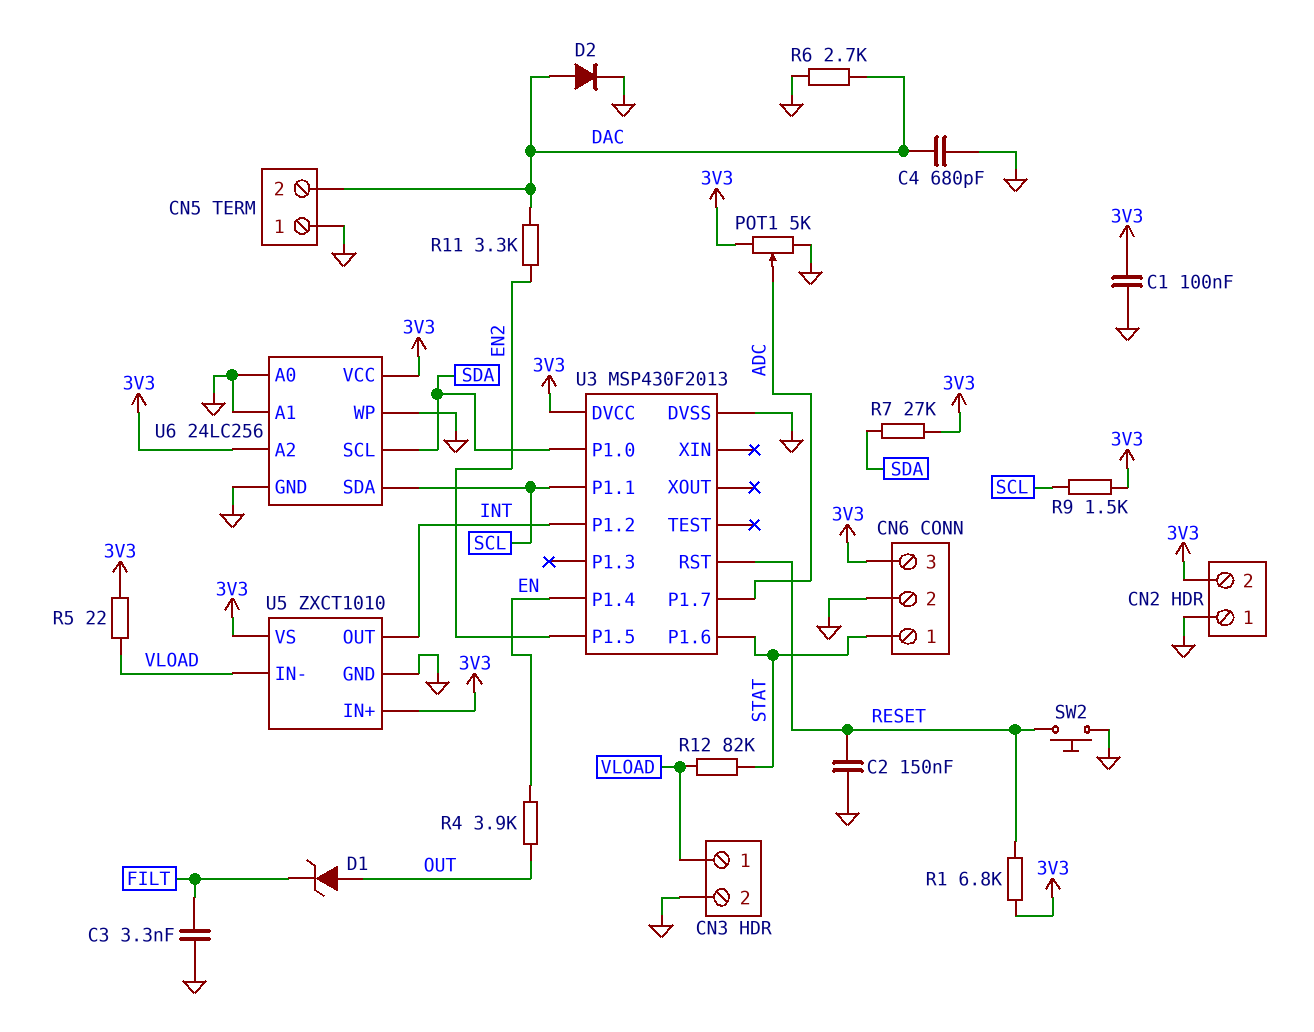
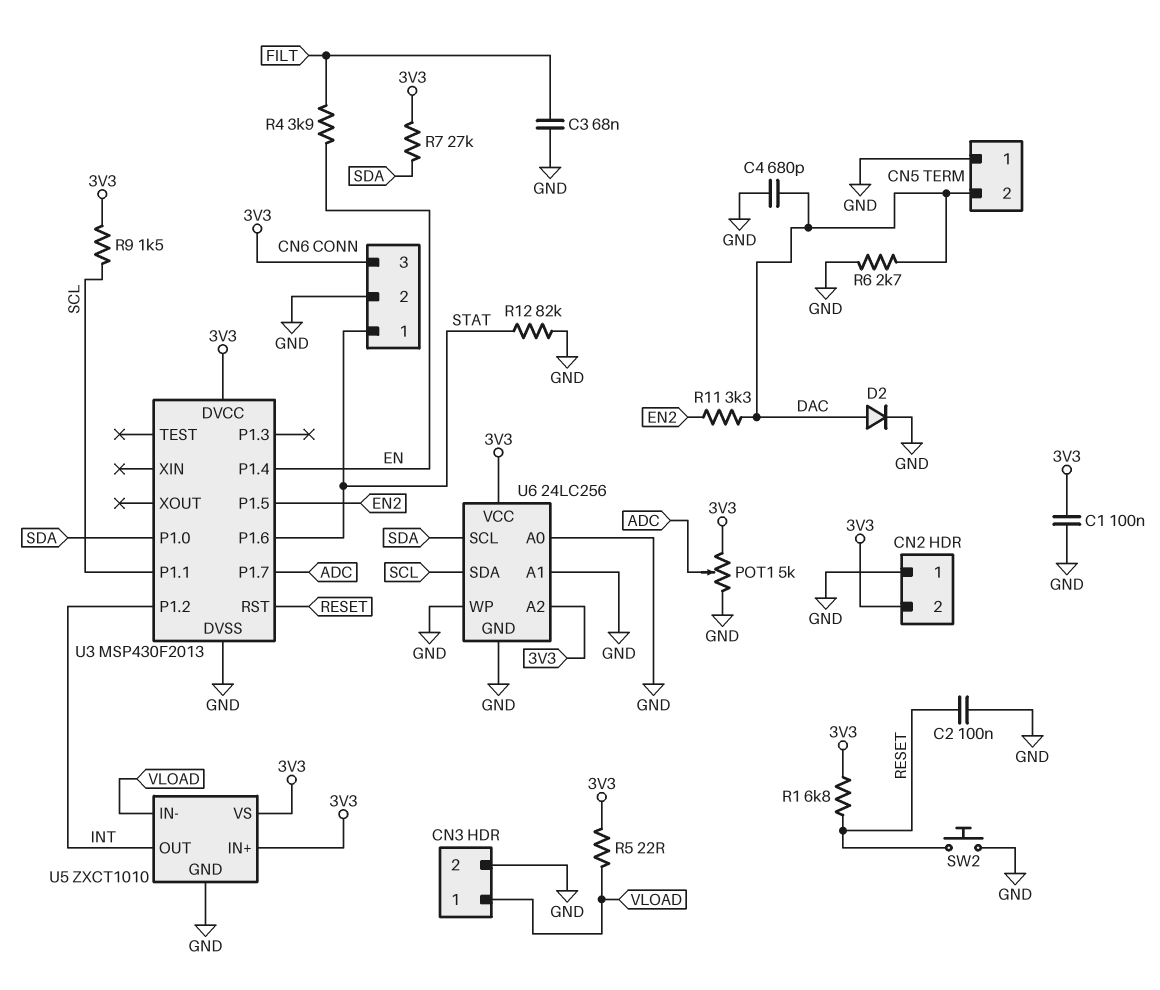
C2: 150nF (GND, RESET) -> 100nF (GND, RESET)
C3: 3.3nF (FILT, GND) -> 68nF (FILT, GND)
D1: zener (A OUT, K FILT) -> none
R4: 3.9k (EN, OUT) -> 3.9k (EN, FILT)
R12: 82k (STAT, VLOAD) -> 82k (GND, STAT)

